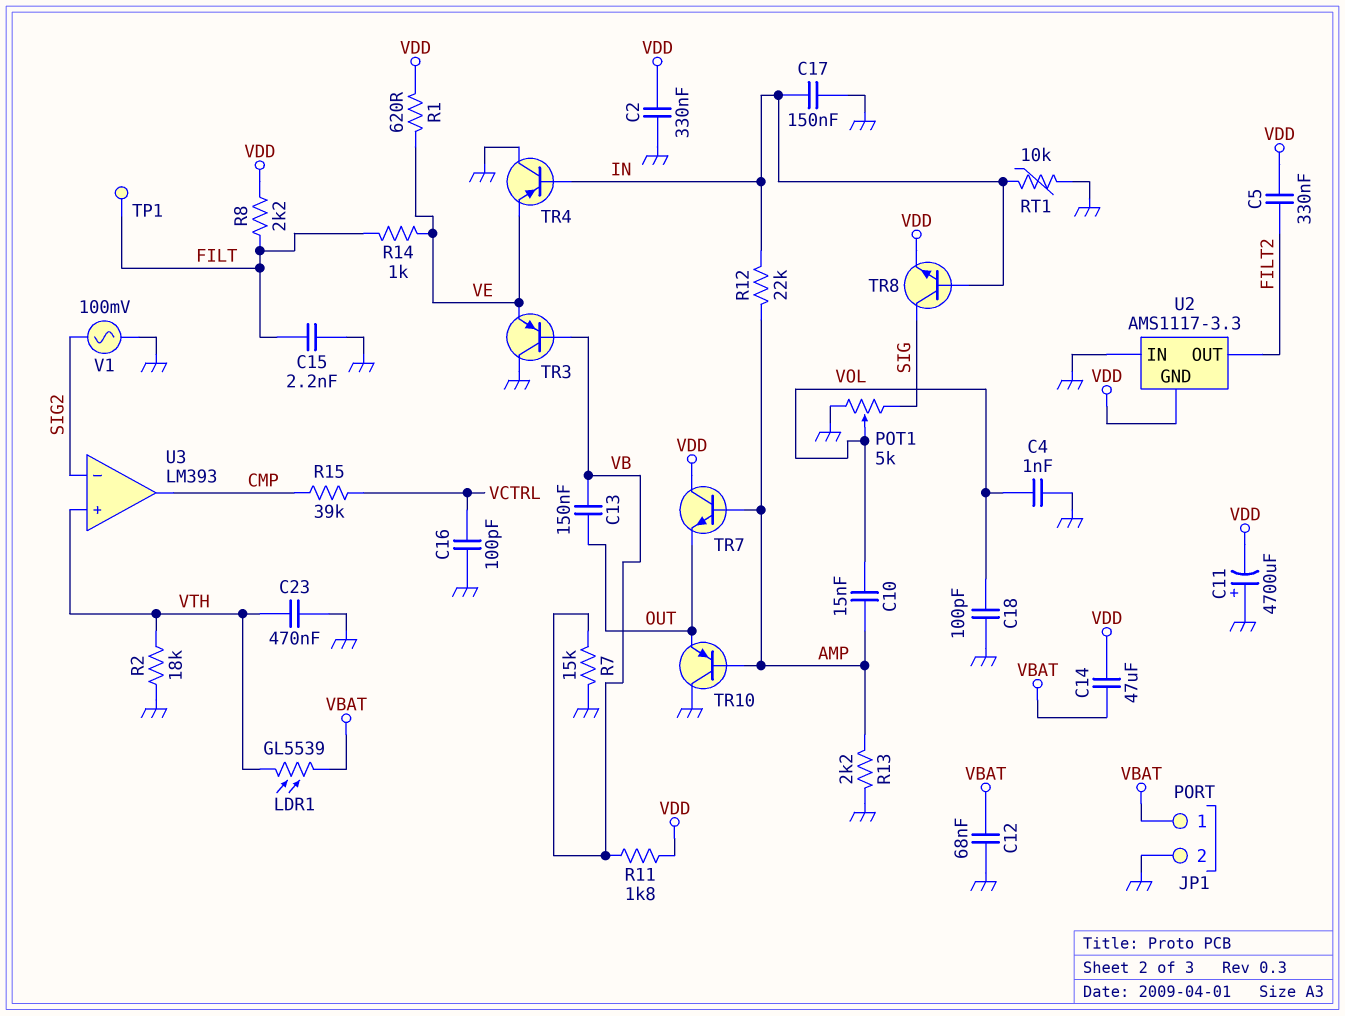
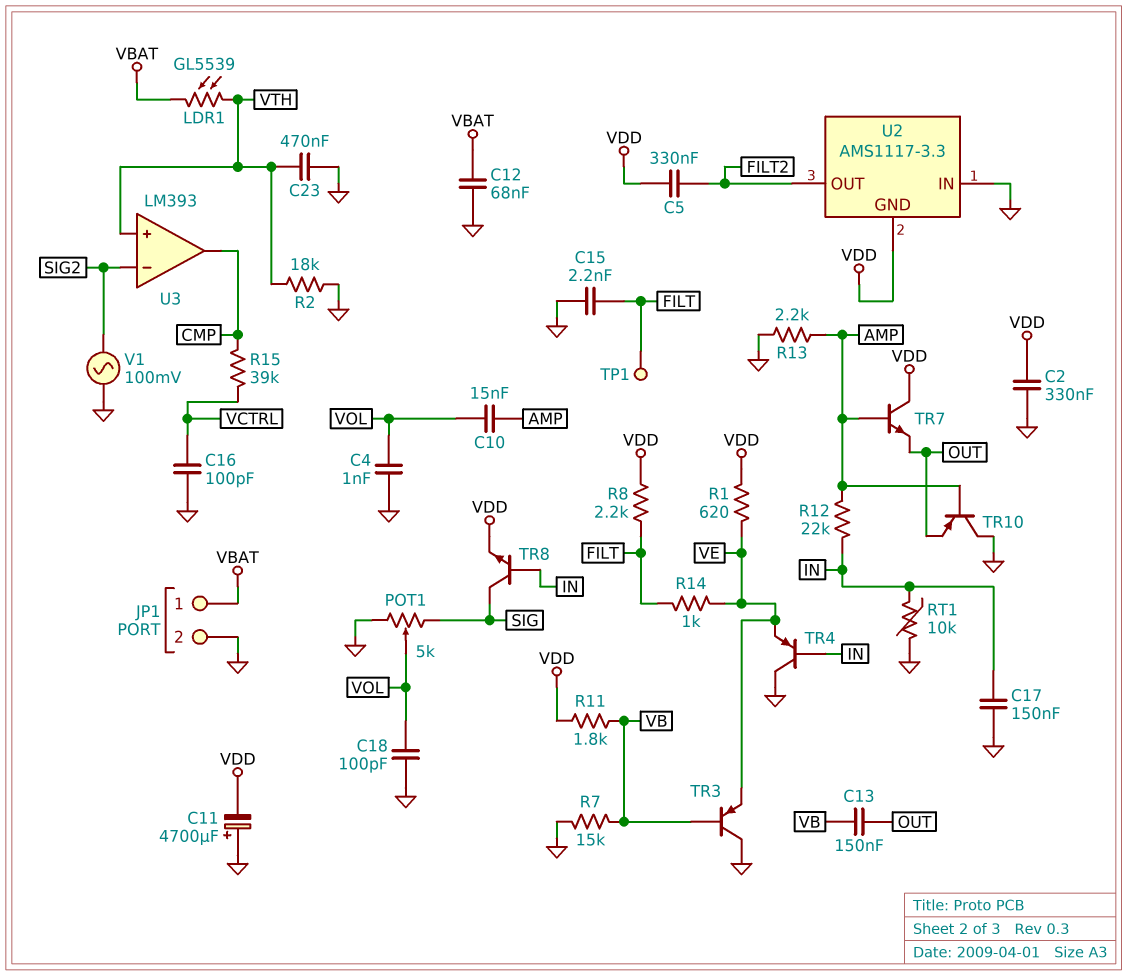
C14: 47uF (VBAT, VDD) -> none

